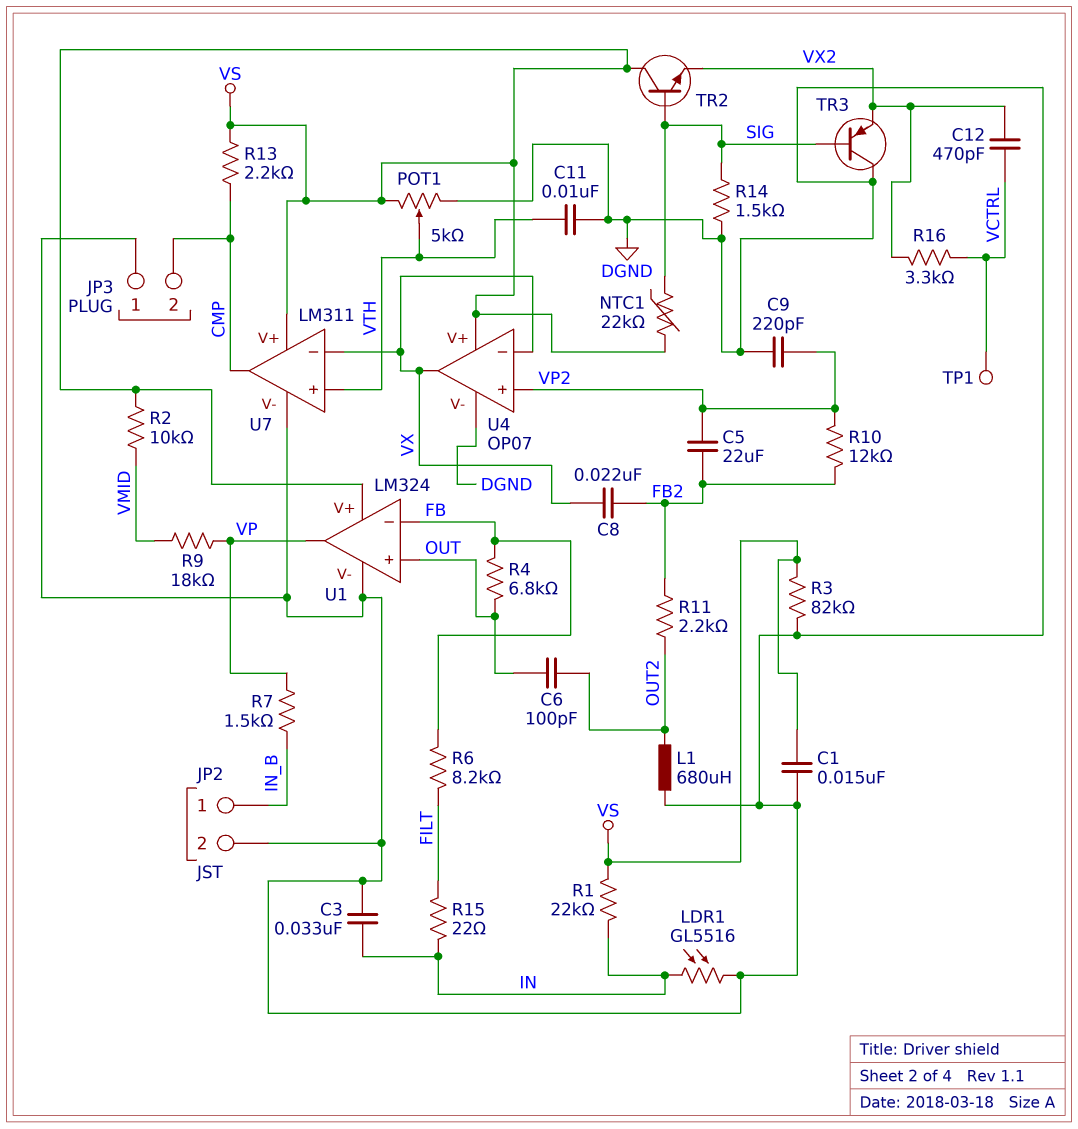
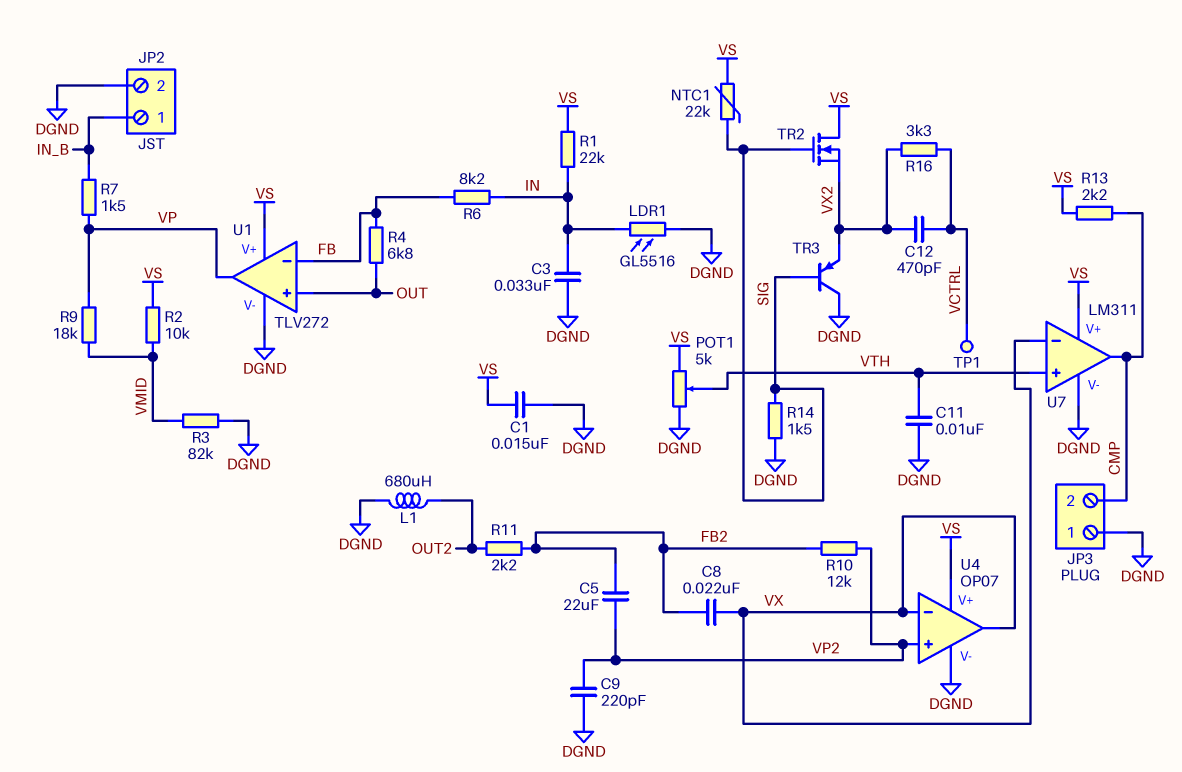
C6: 100pF (OUT, OUT2) -> none
R3: 82k (DGND, VS) -> 82k (DGND, VMID)
R6: 8.2k (FB, FILT) -> 8.2k (FB, IN)
R15: 22 (FILT, IN) -> none
TR2: NPN (B SIG, C VS, E VX2) -> NMOS (G SIG, D VS, S VX2)
U1: LM324 -> TLV272

